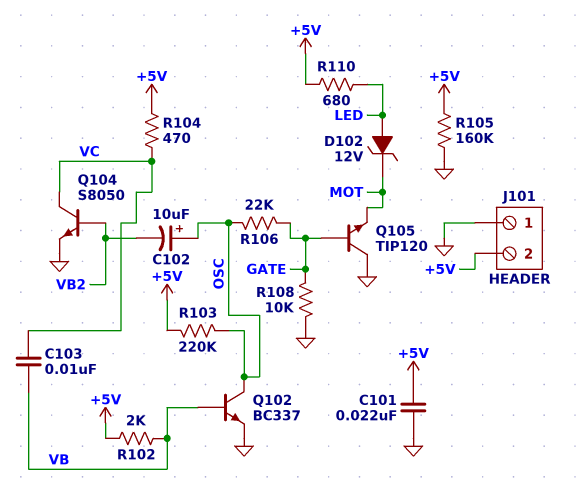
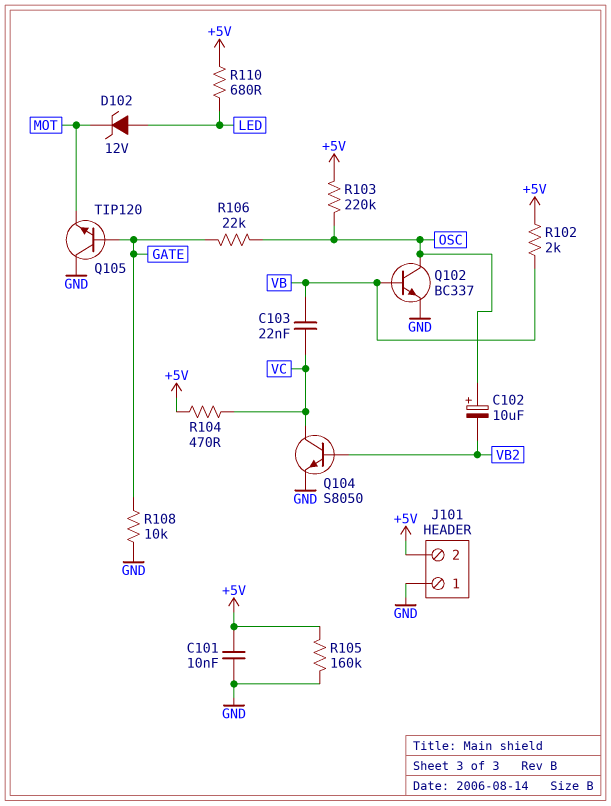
C101: 22nF (+5V, GND) -> 10nF (+5V, GND)
C103: 10nF (VB, VC) -> 22nF (VB, VC)

